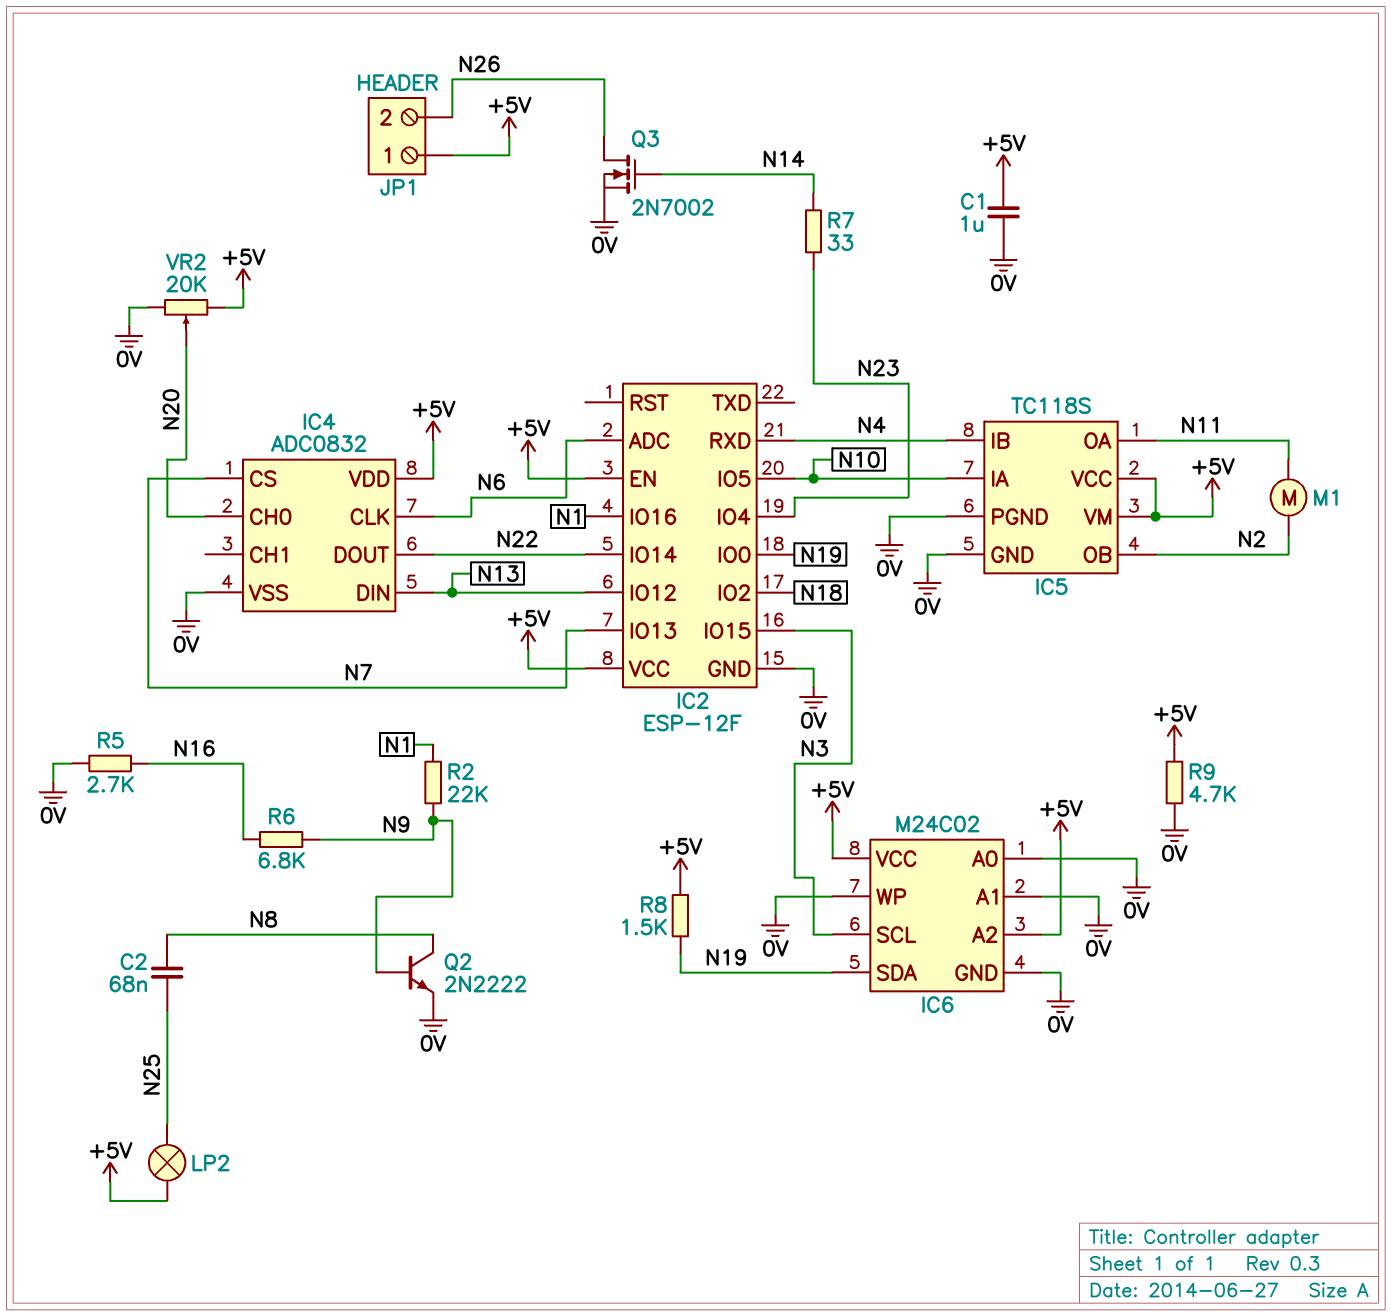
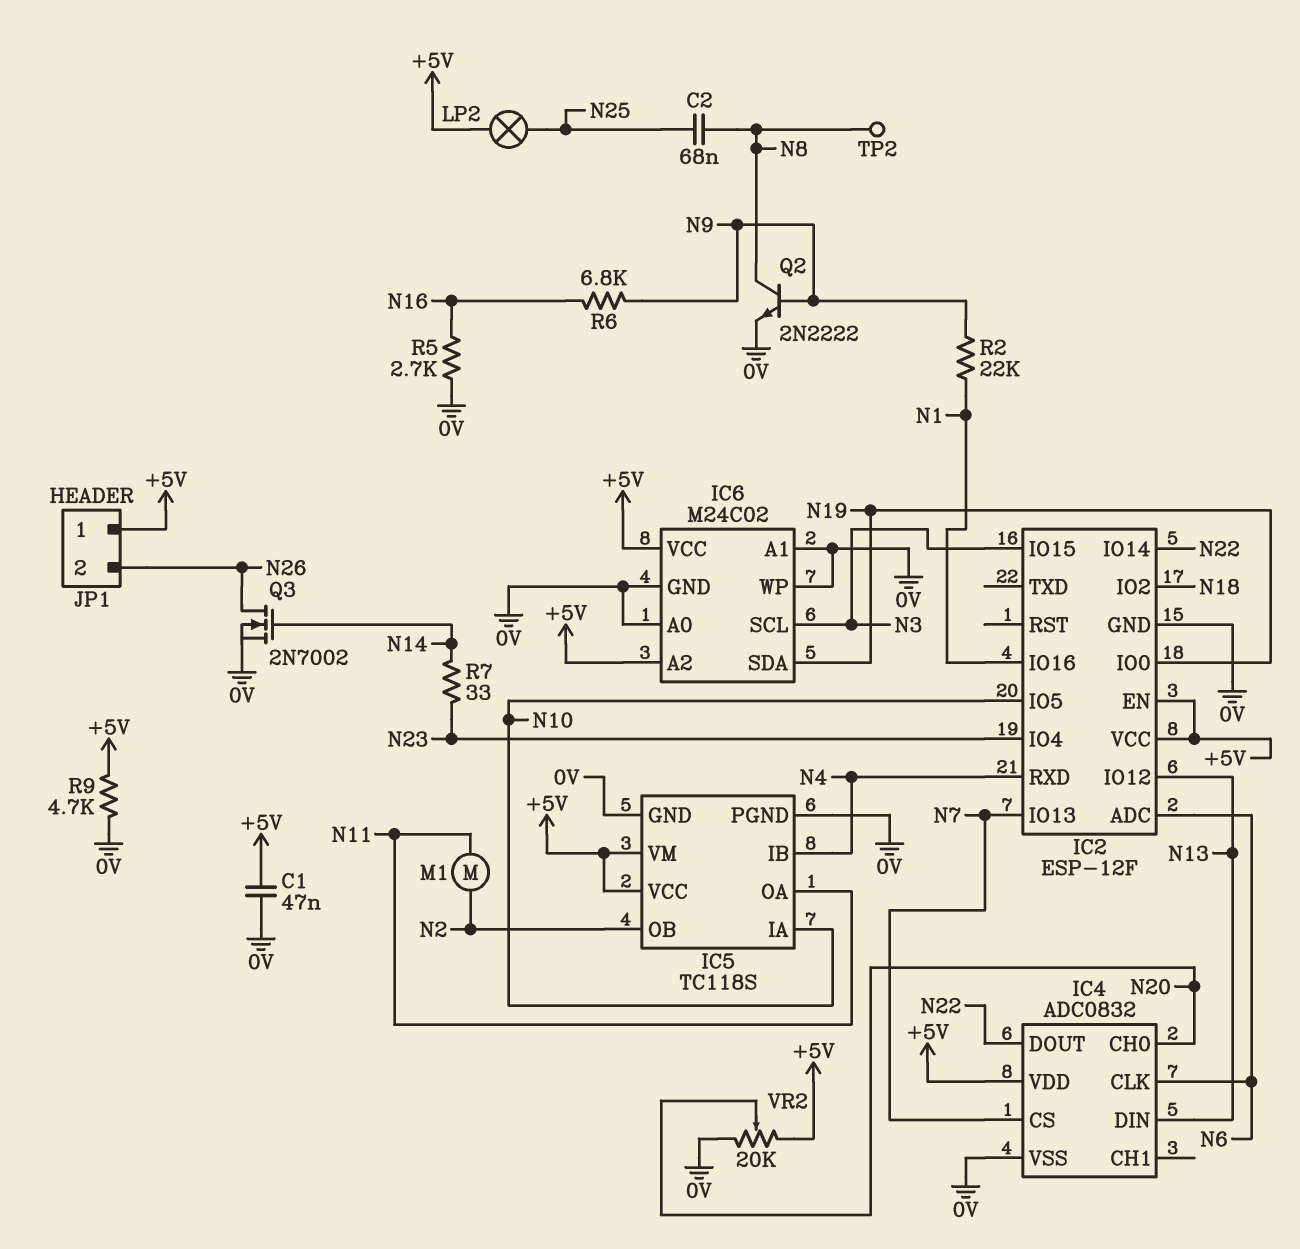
C1: 1uF (+5V, 0V) -> 47nF (+5V, 0V)
R8: 1.5k (+5V, N19) -> none
TP2: none -> test point (N8)

